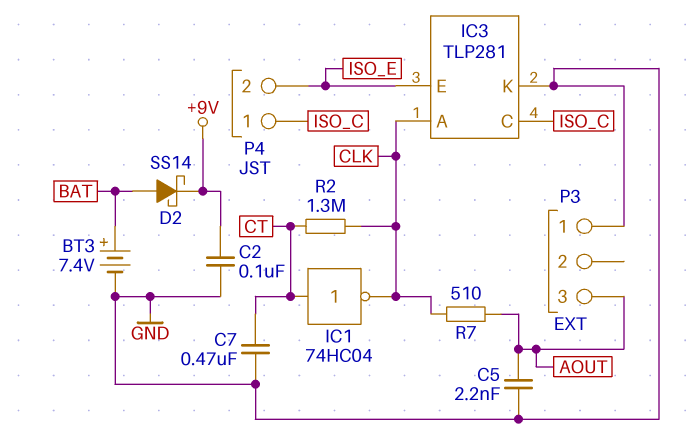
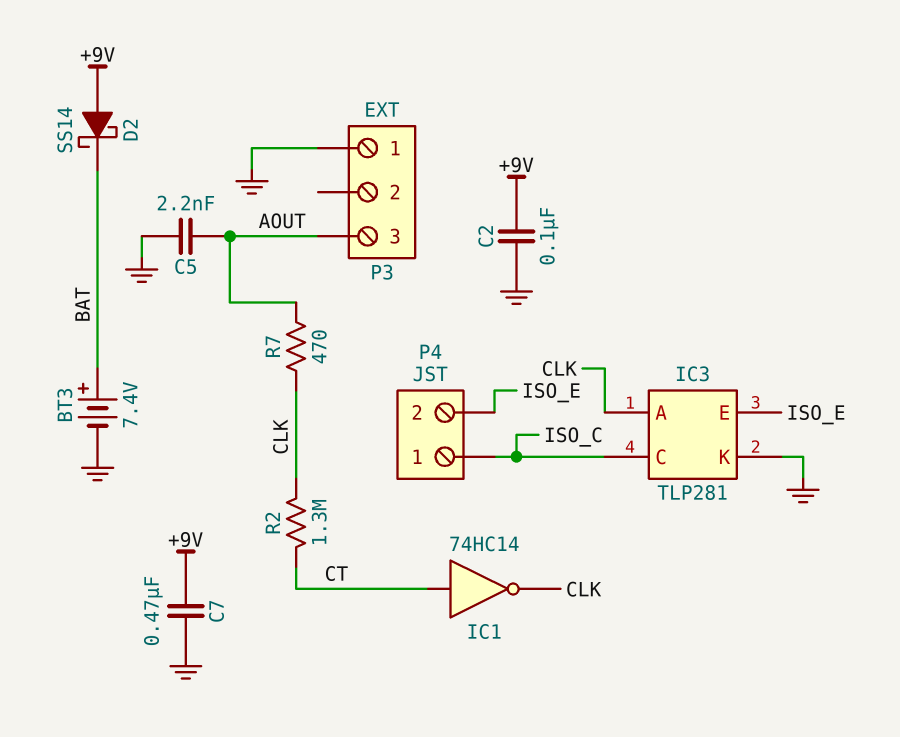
C7: 470nF (CT, GND) -> 470nF (+9V, GND)
D2: schottky SS14 (A BAT, K +9V) -> schottky SS14 (A +9V, K BAT)
IC1: NOT 74HC04 (in CT, out CLK) -> NOT 74HC14 (in CT, out CLK)
R7: 510 (AOUT, CLK) -> 470 (AOUT, CLK)

